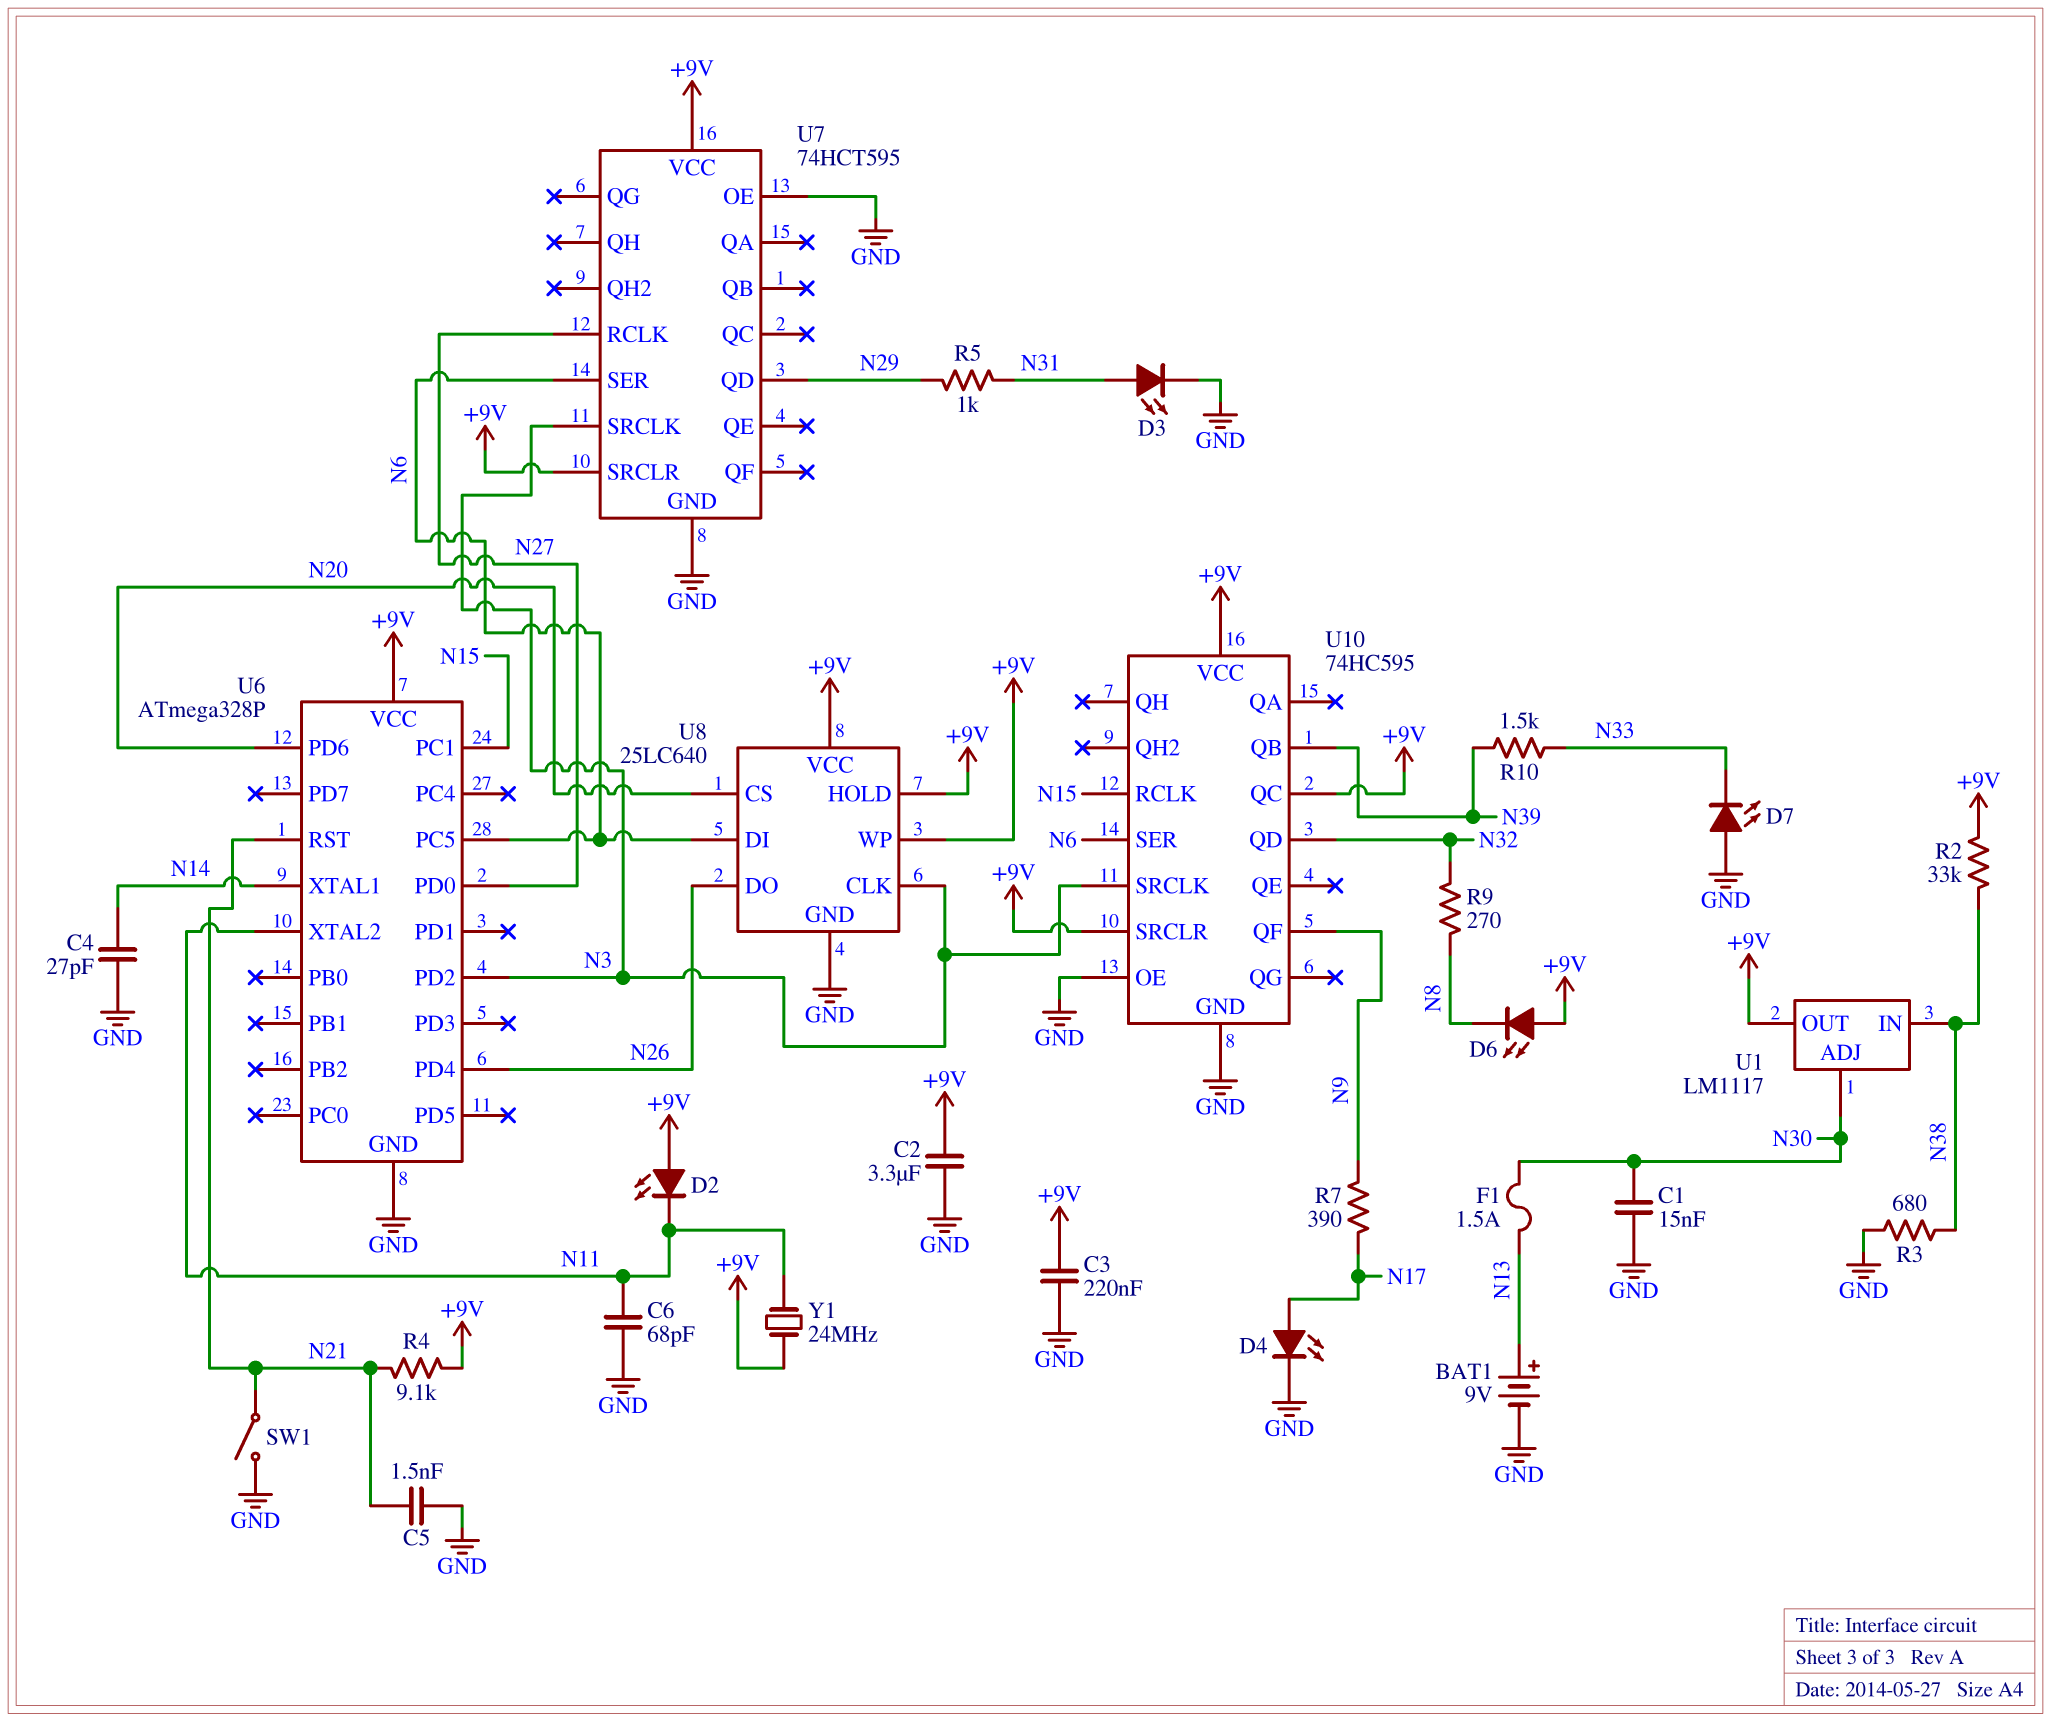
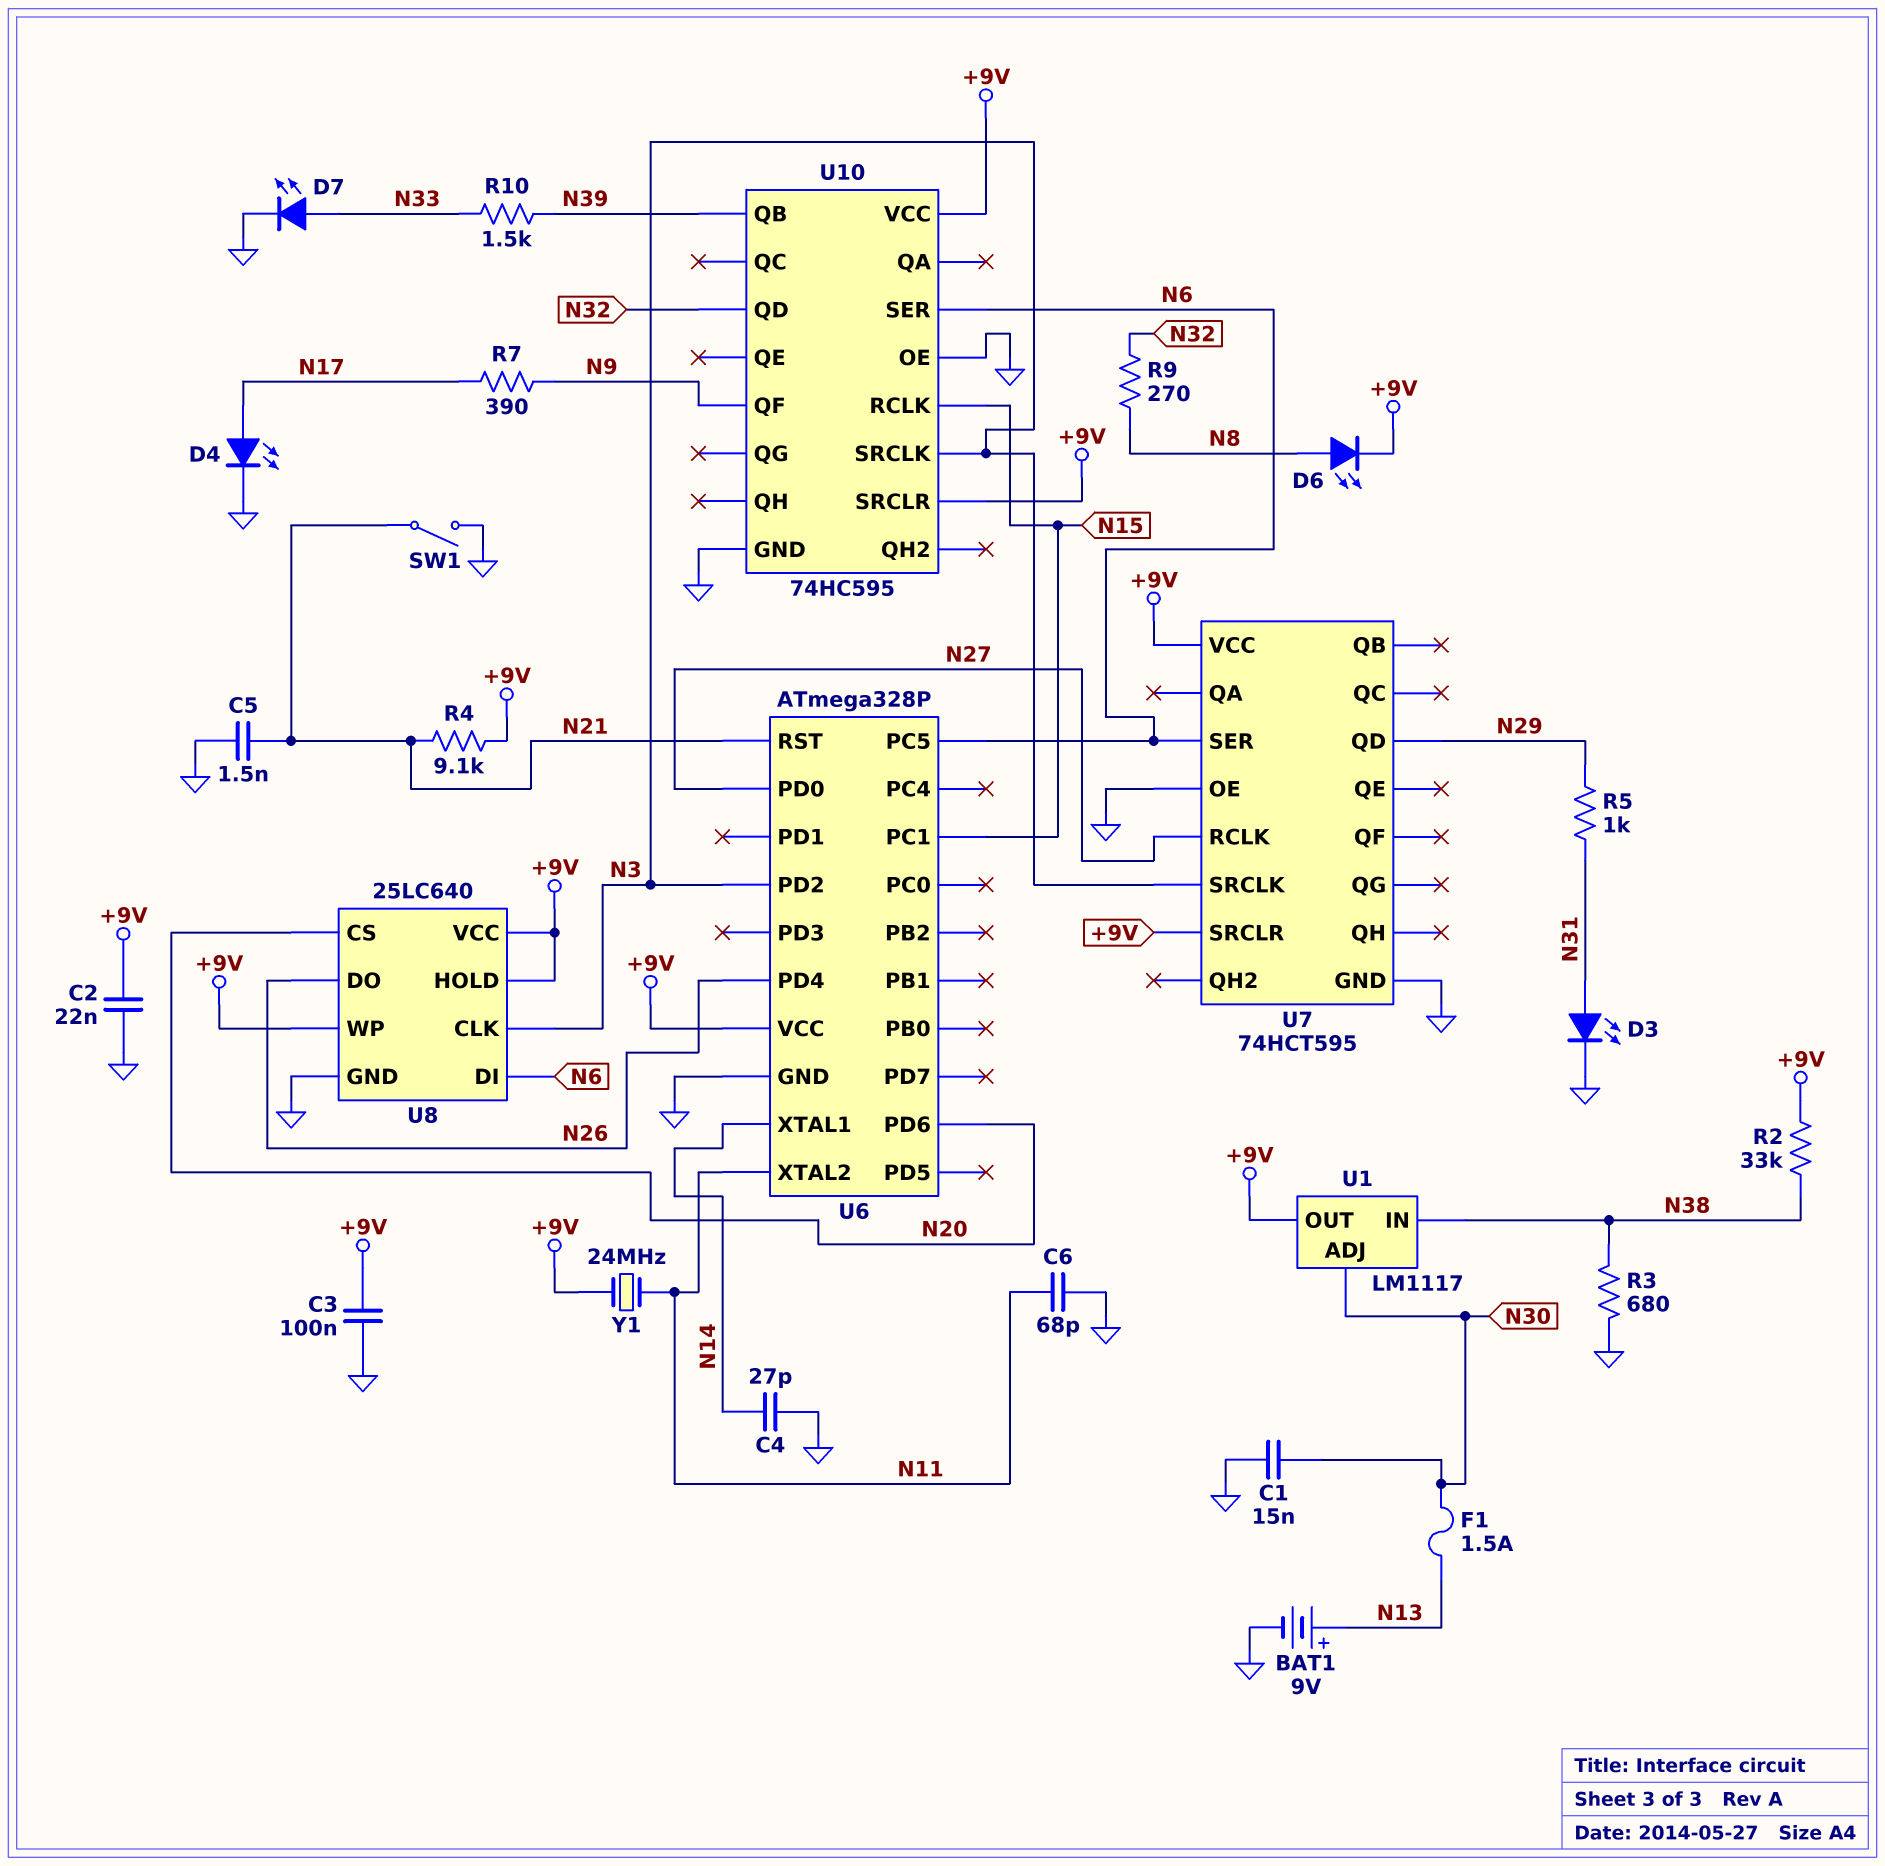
C2: 3.3uF (+9V, GND) -> 22nF (+9V, GND)
C3: 220nF (+9V, GND) -> 100nF (+9V, GND)
D2: LED (A +9V, K N11) -> none
D6: LED (A +9V, K N8) -> LED (A N8, K +9V)
D7: LED (A GND, K N33) -> LED (A N33, K GND)
U10 pin QC: +9V -> none

